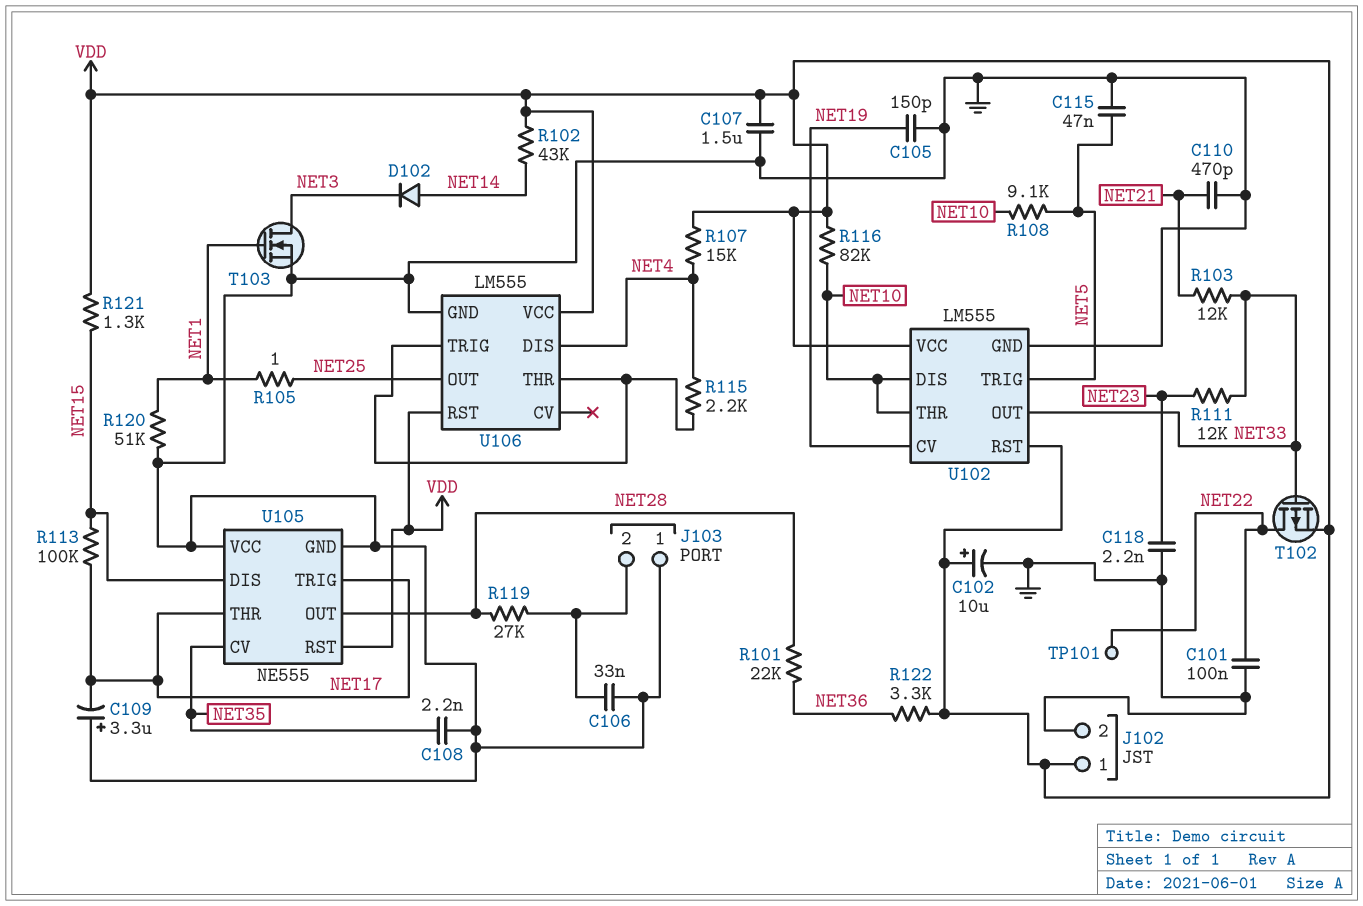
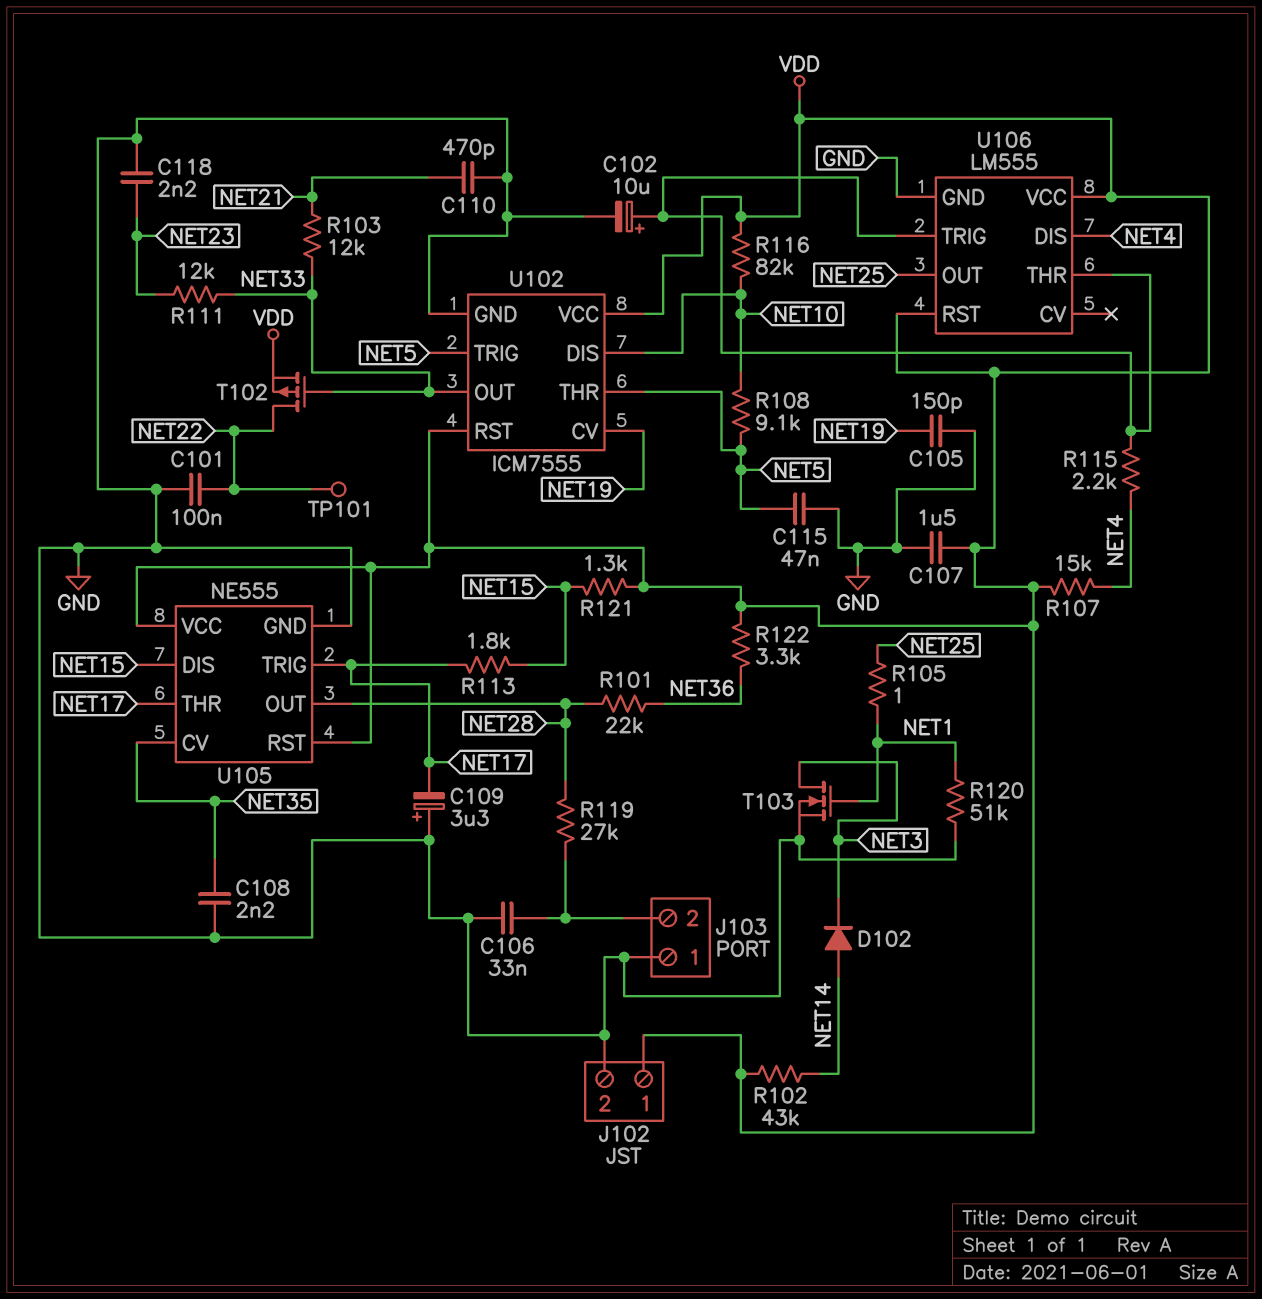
C102: 10uF (plus VDD, minus GND) -> 10uF (plus U106/THR, minus GND)
R113: 100k (NET15, NET17) -> 1.8k (NET15, NET17)
U102: LM555 -> ICM7555
U102 pin THR: NET10 -> NET5
U105 pin VCC: GND -> VDD

